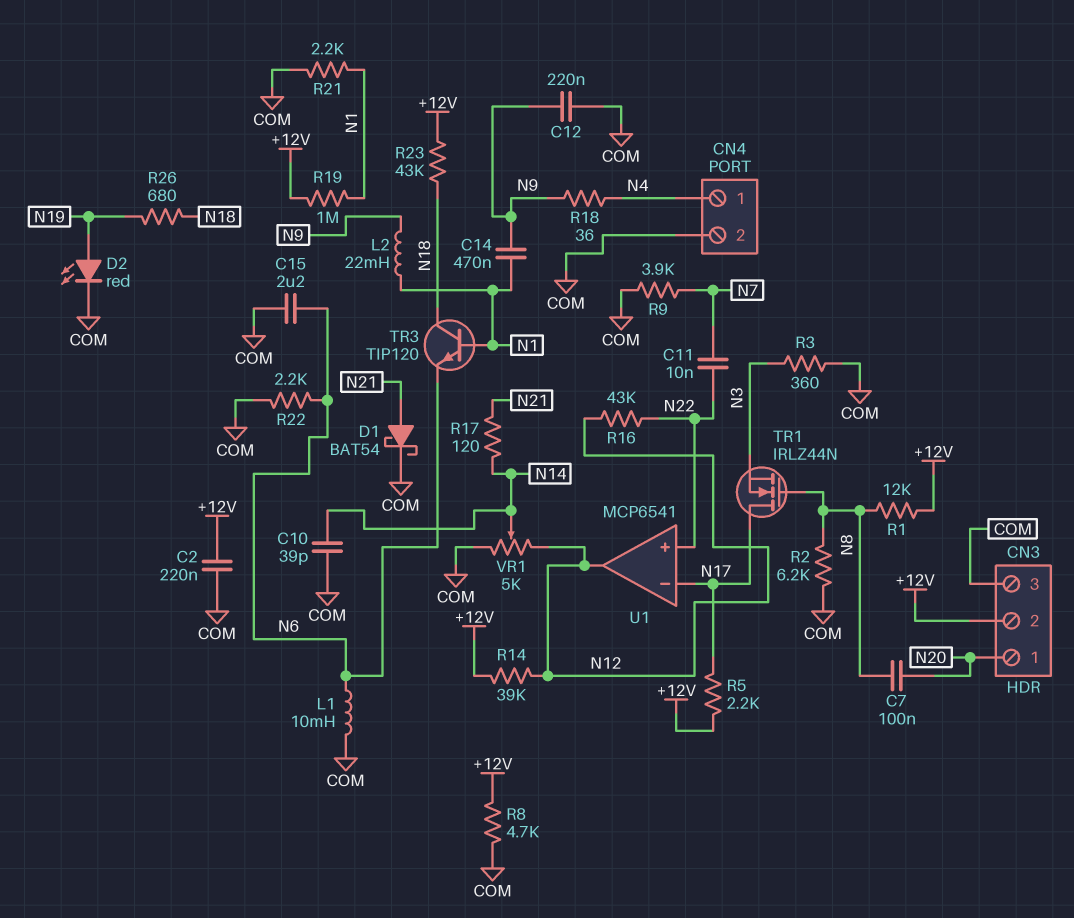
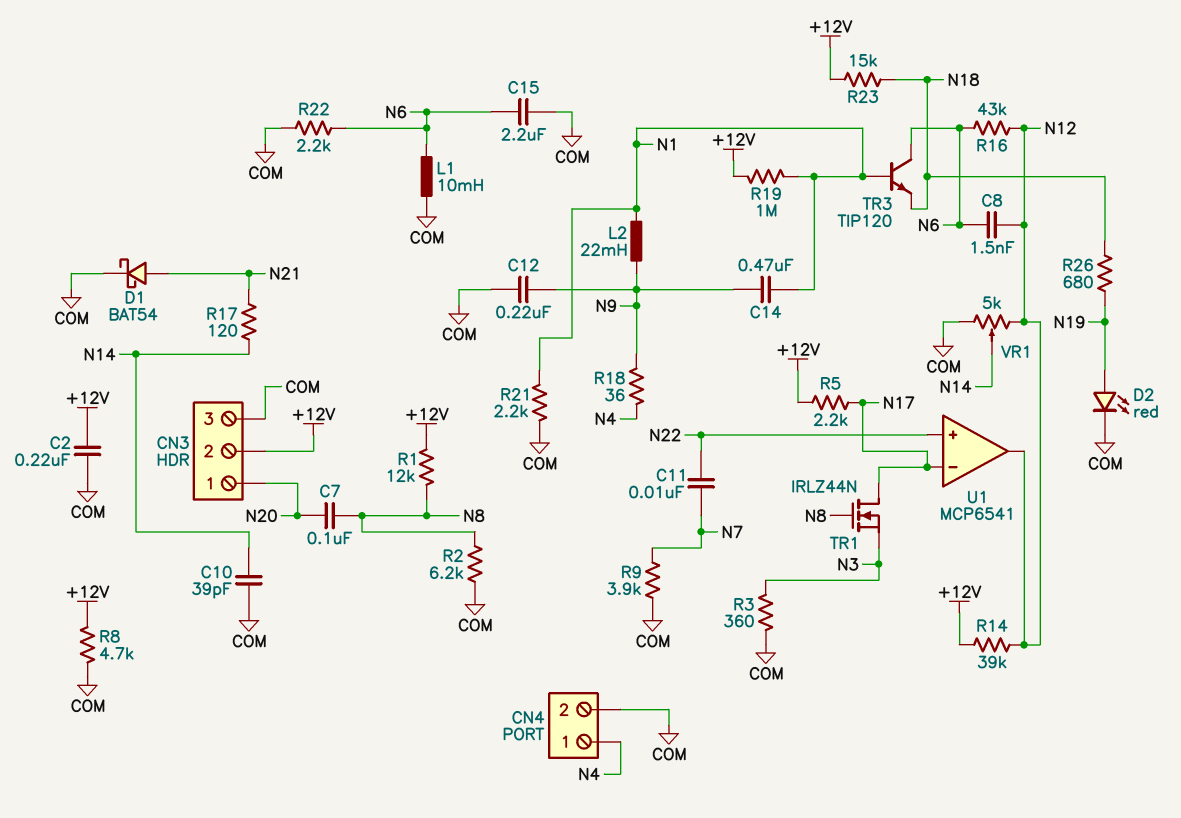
C8: none -> 1.5nF (N6, N12)
R16: 43k (N12, N22) -> 43k (N6, N12)
R23: 43k (+12V, N18) -> 15k (+12V, N18)
TR3: NPN TIP120 (B N1, C N18, E N6) -> NPN TIP120 (B N1, C N6, E N18)

